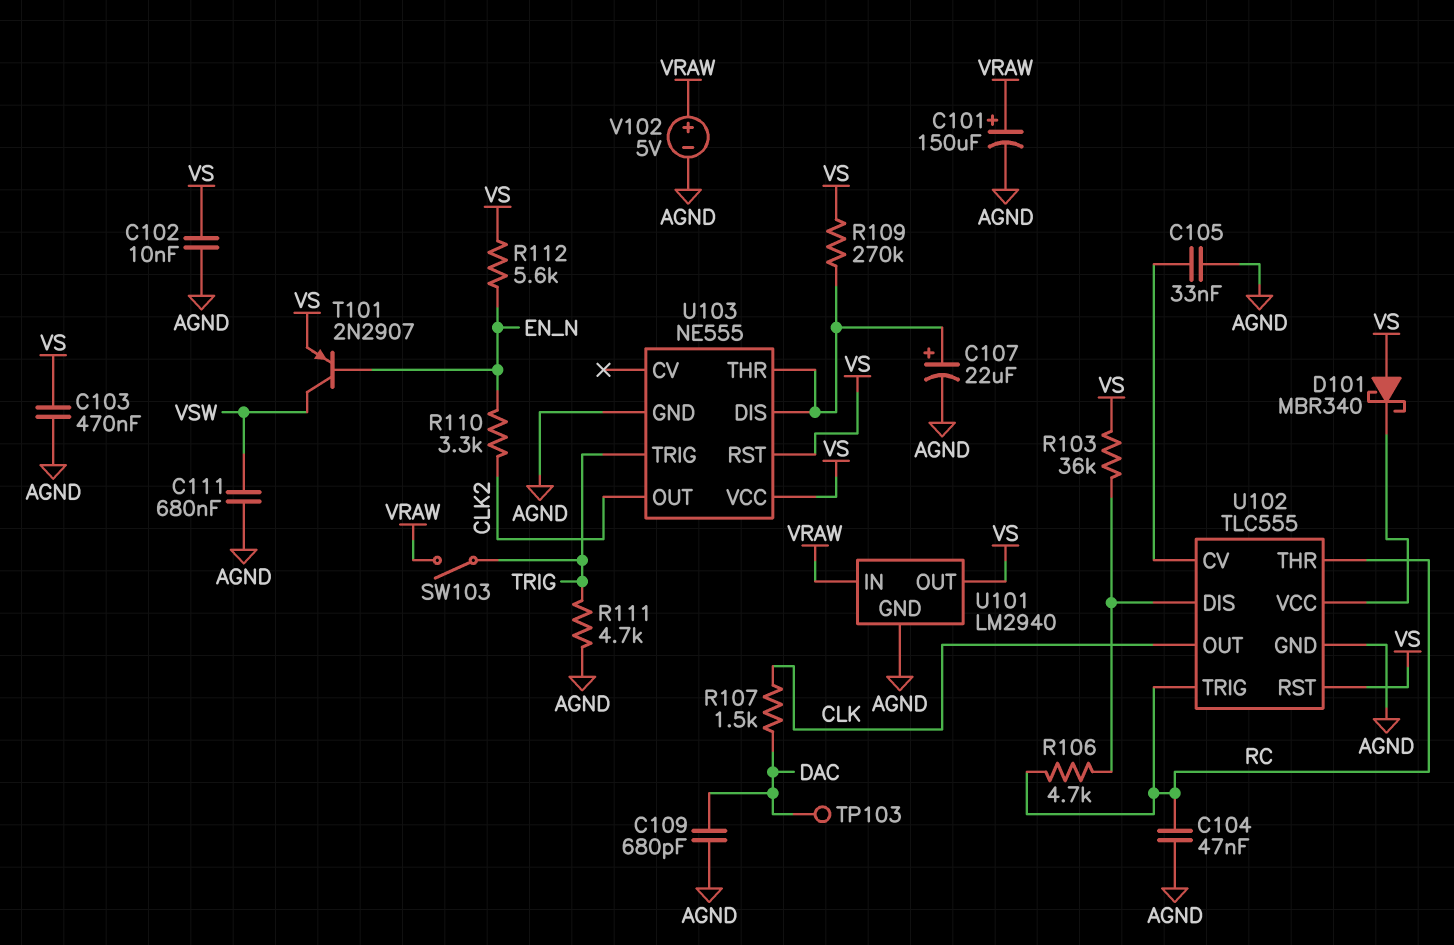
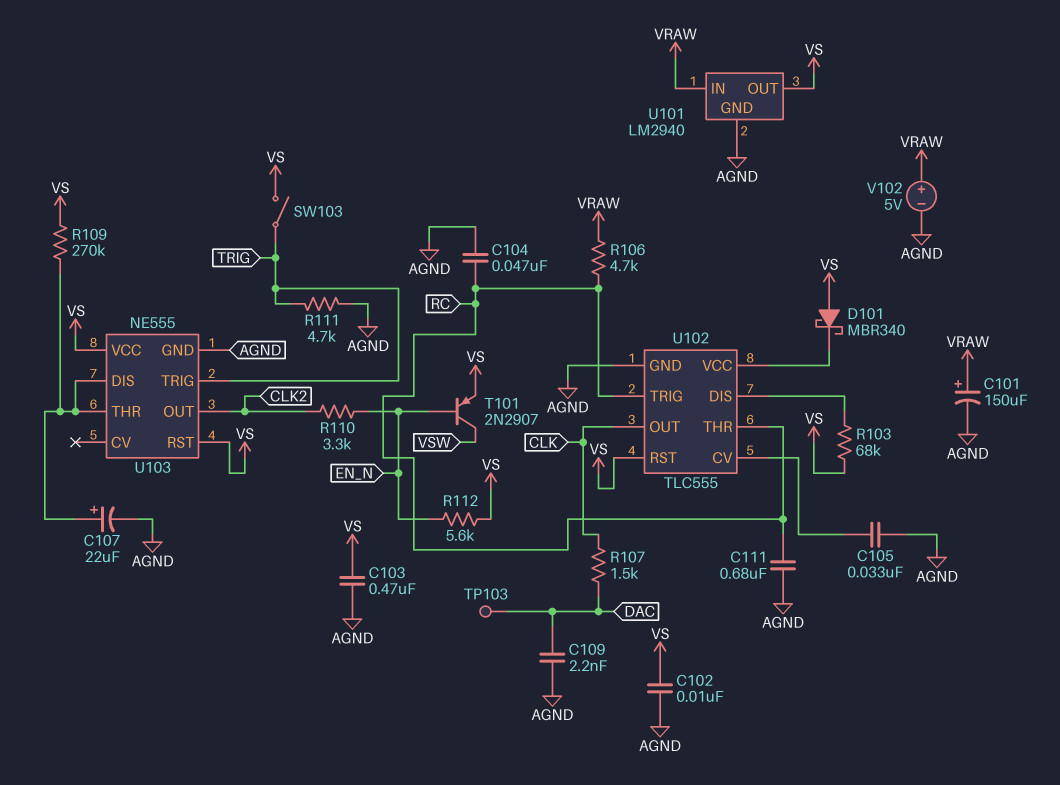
C109: 680pF (AGND, DAC) -> 2.2nF (AGND, DAC)
C111: 680nF (AGND, VSW) -> 680nF (AGND, RC)
R103: 36k (U102/DIS, VS) -> 68k (U102/DIS, VS)
R106: 4.7k (RC, U102/DIS) -> 4.7k (RC, VRAW)
SW103: switch (TRIG, VRAW) -> switch (TRIG, VS)

